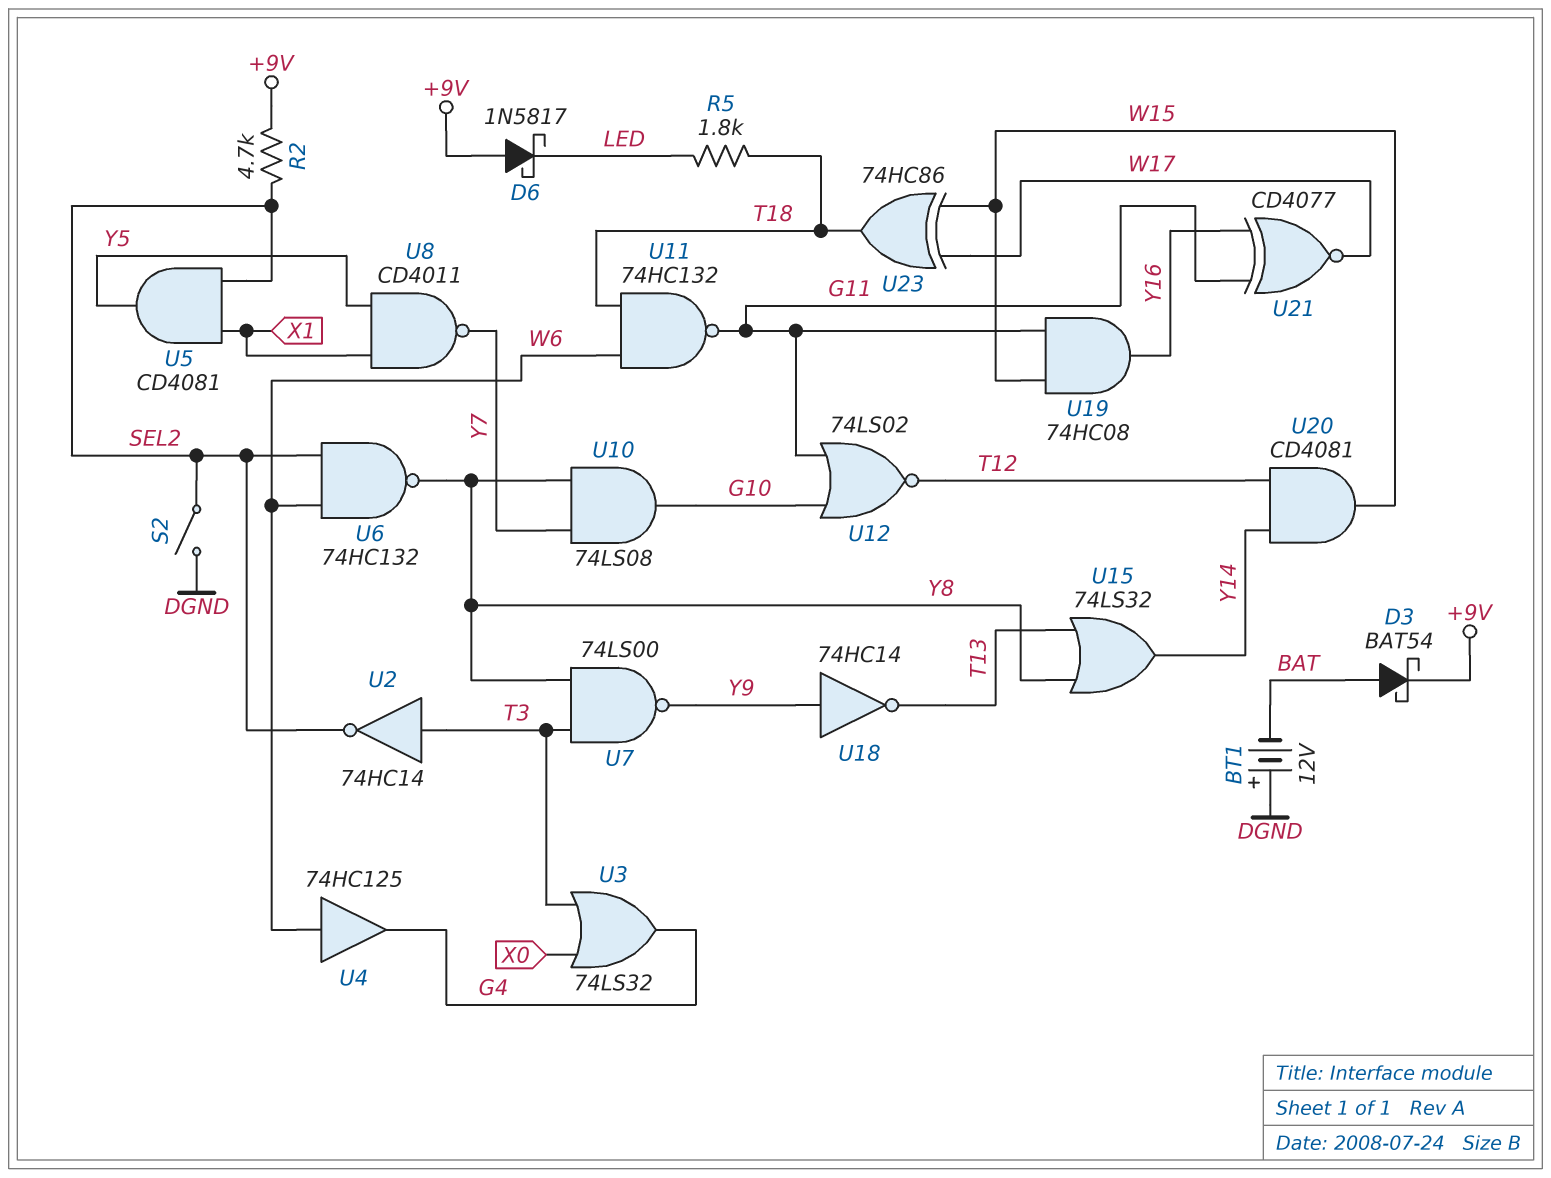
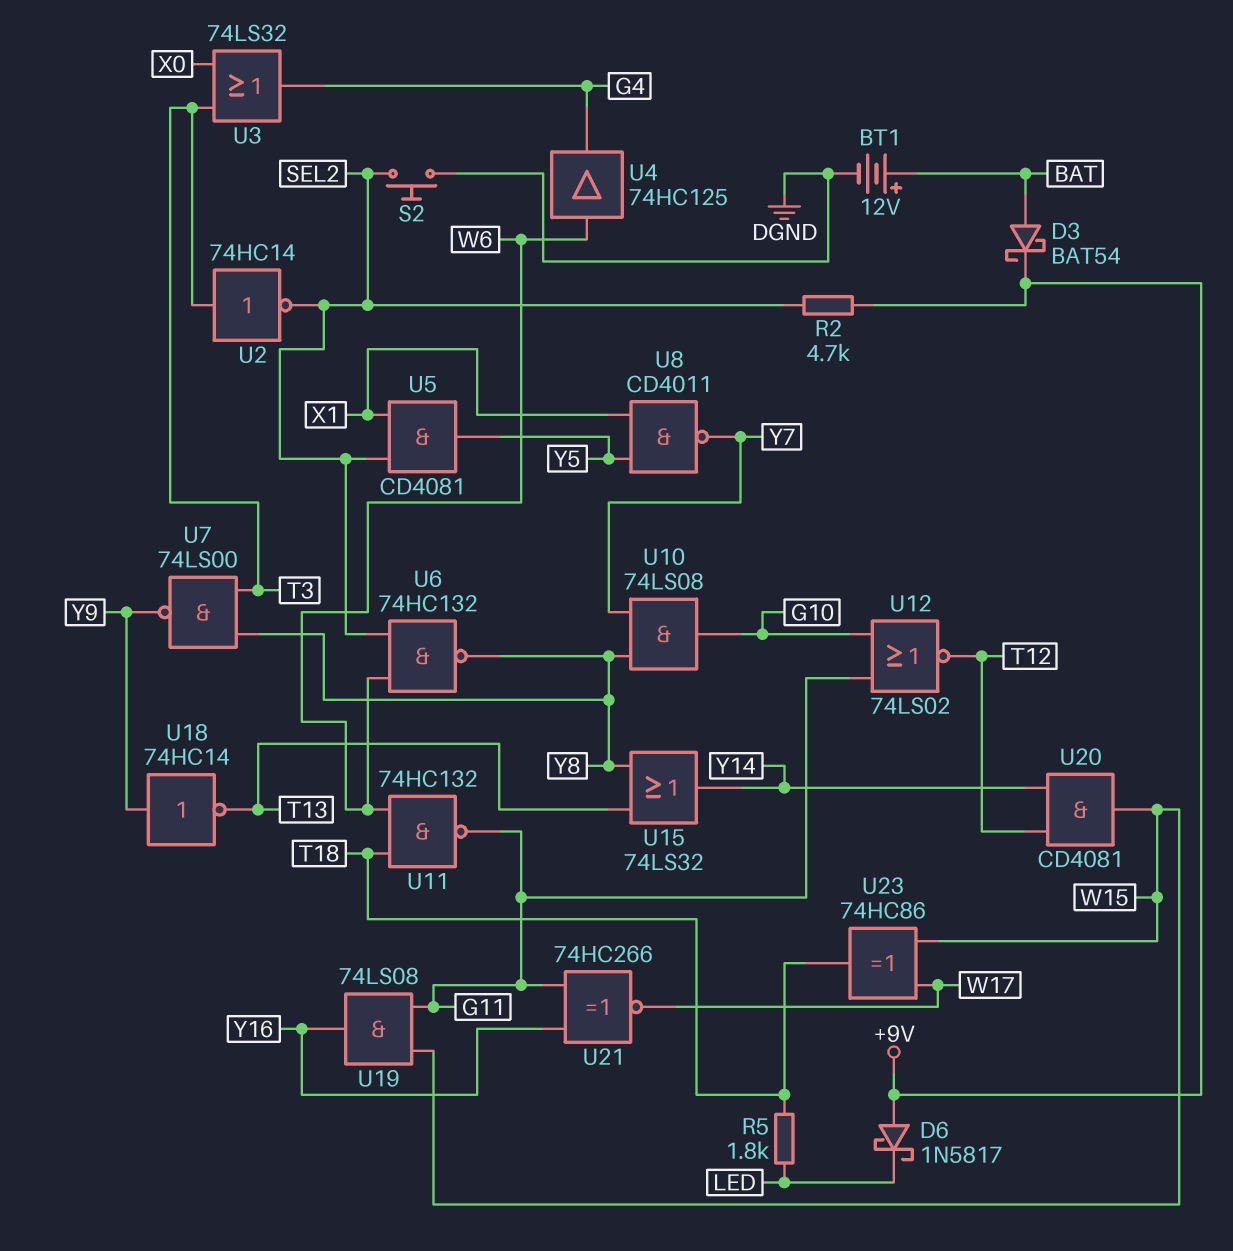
BT1: 12V (plus DGND, minus BAT) -> 12V (plus BAT, minus DGND)
S2: switch (DGND, SEL2) -> button (DGND, SEL2)
U19: AND 74HC08 (in G11, in W15, out Y16) -> AND 74LS08 (in G11, in W15, out Y16)
U21: XNOR CD4077 (in G11, in Y16, out W17) -> XNOR 74HC266 (in G11, in Y16, out W17)

